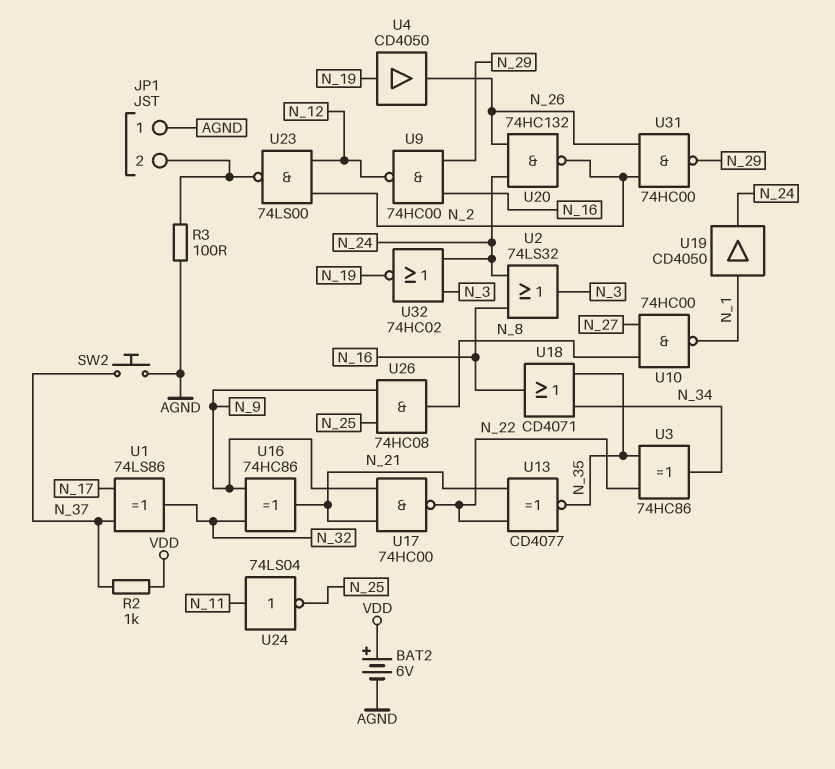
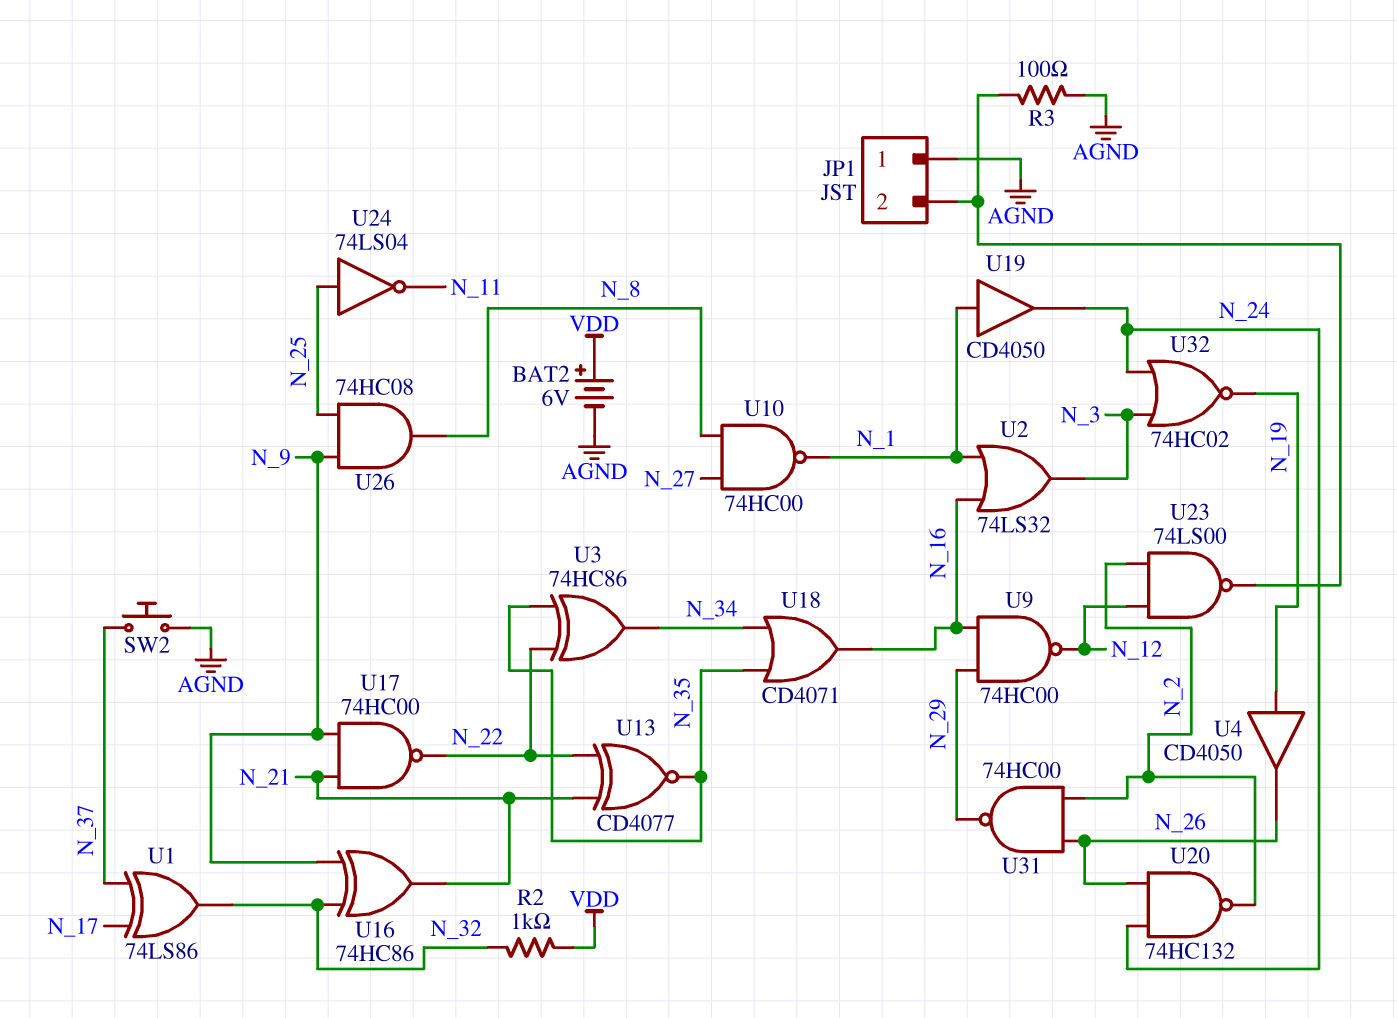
R2: 1k (N_37, VDD) -> 1k (N_32, VDD)
U2: OR 74LS32 (in N_16, in N_24, out N_3) -> OR 74LS32 (in N_1, in N_16, out N_3)
U24: NOT 74LS04 (in N_11, out N_25) -> NOT 74LS04 (in N_25, out N_11)

